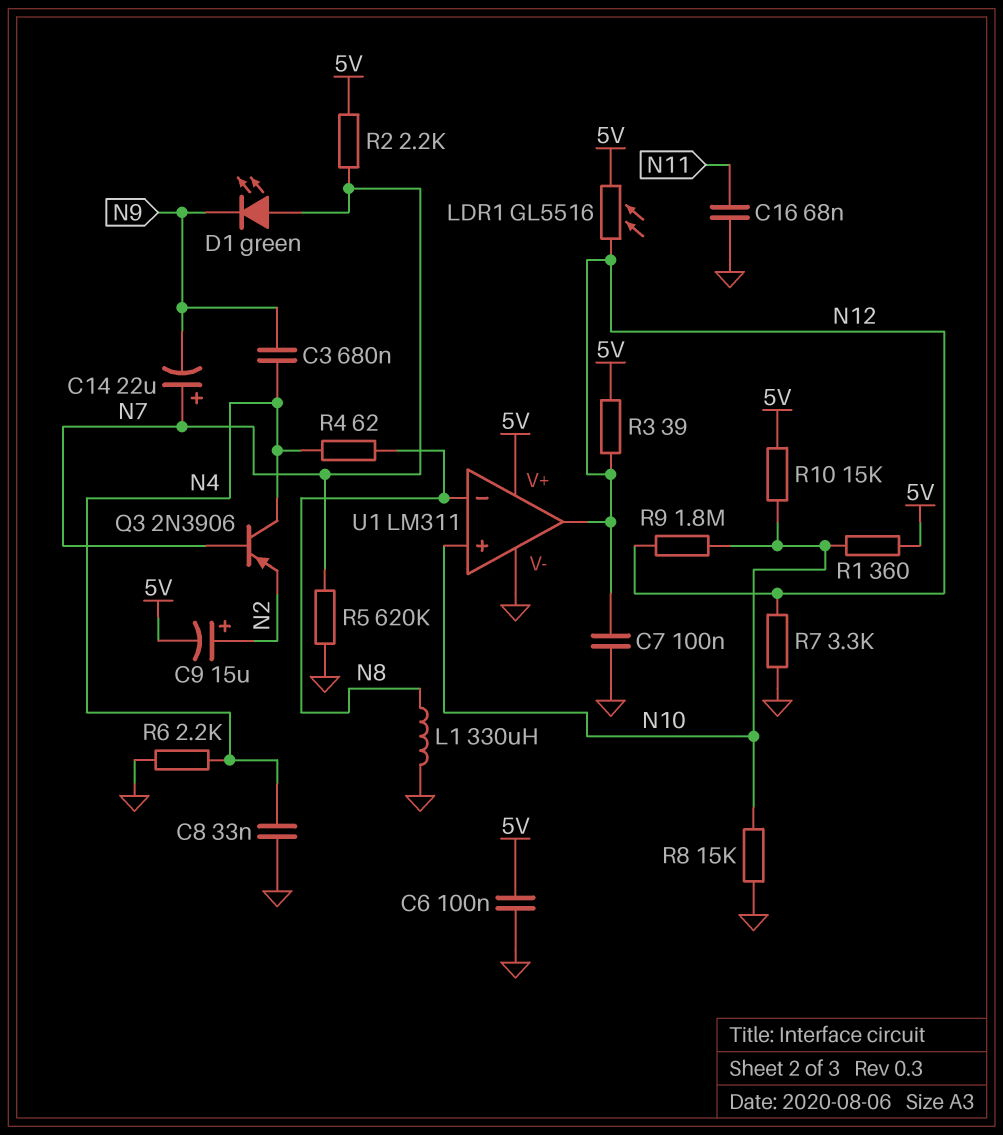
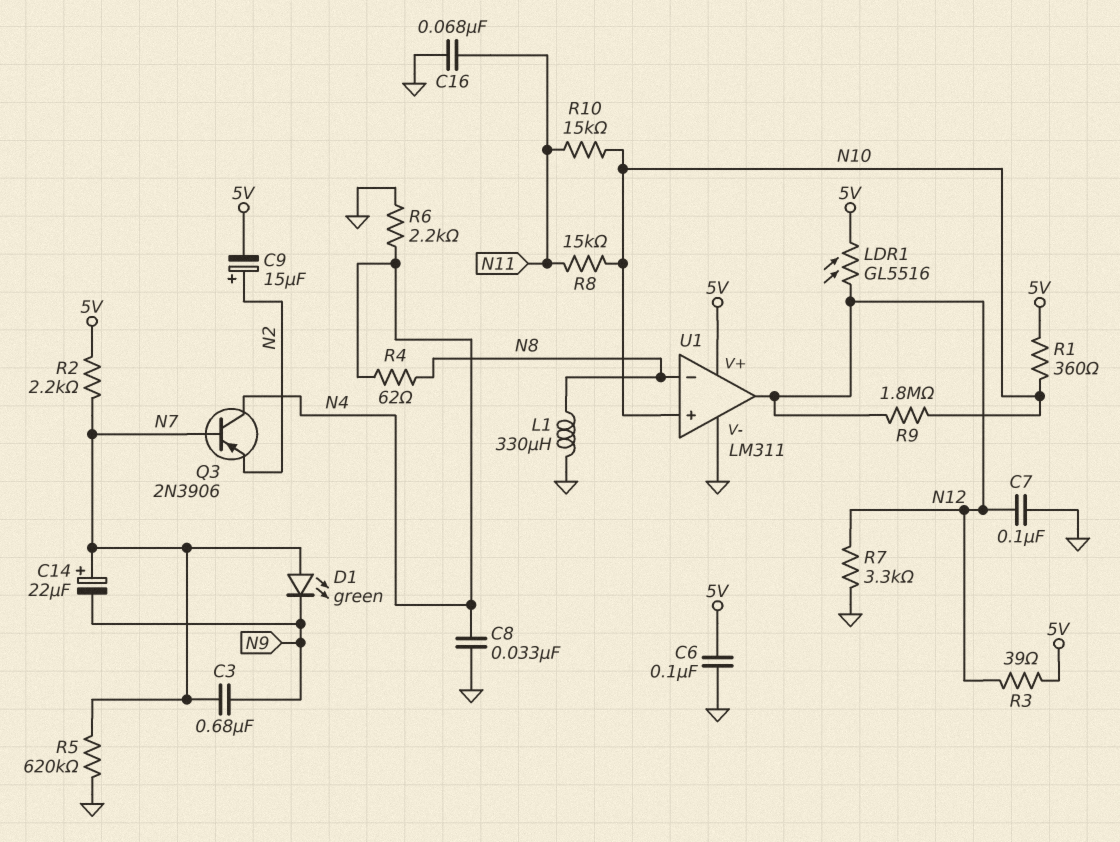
C3: 680nF (N4, N9) -> 680nF (N7, N9)
R8: 15k (GND, N10) -> 15k (N10, N11)
R10: 15k (5V, N10) -> 15k (N10, N11)

